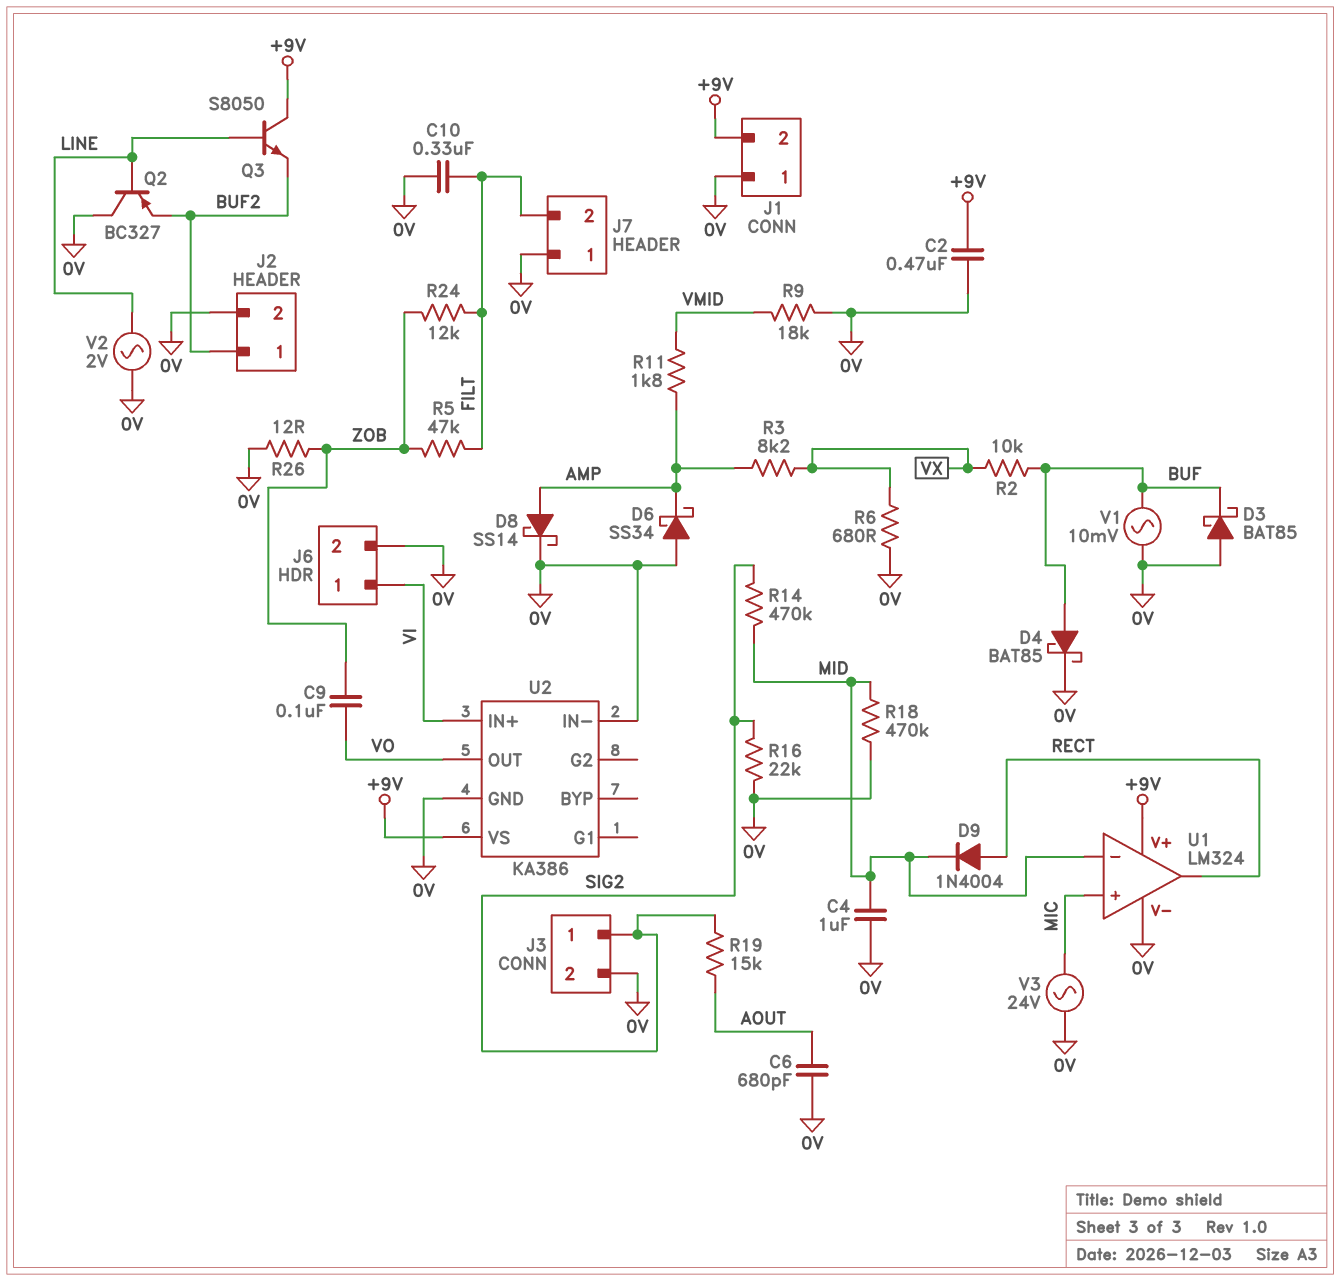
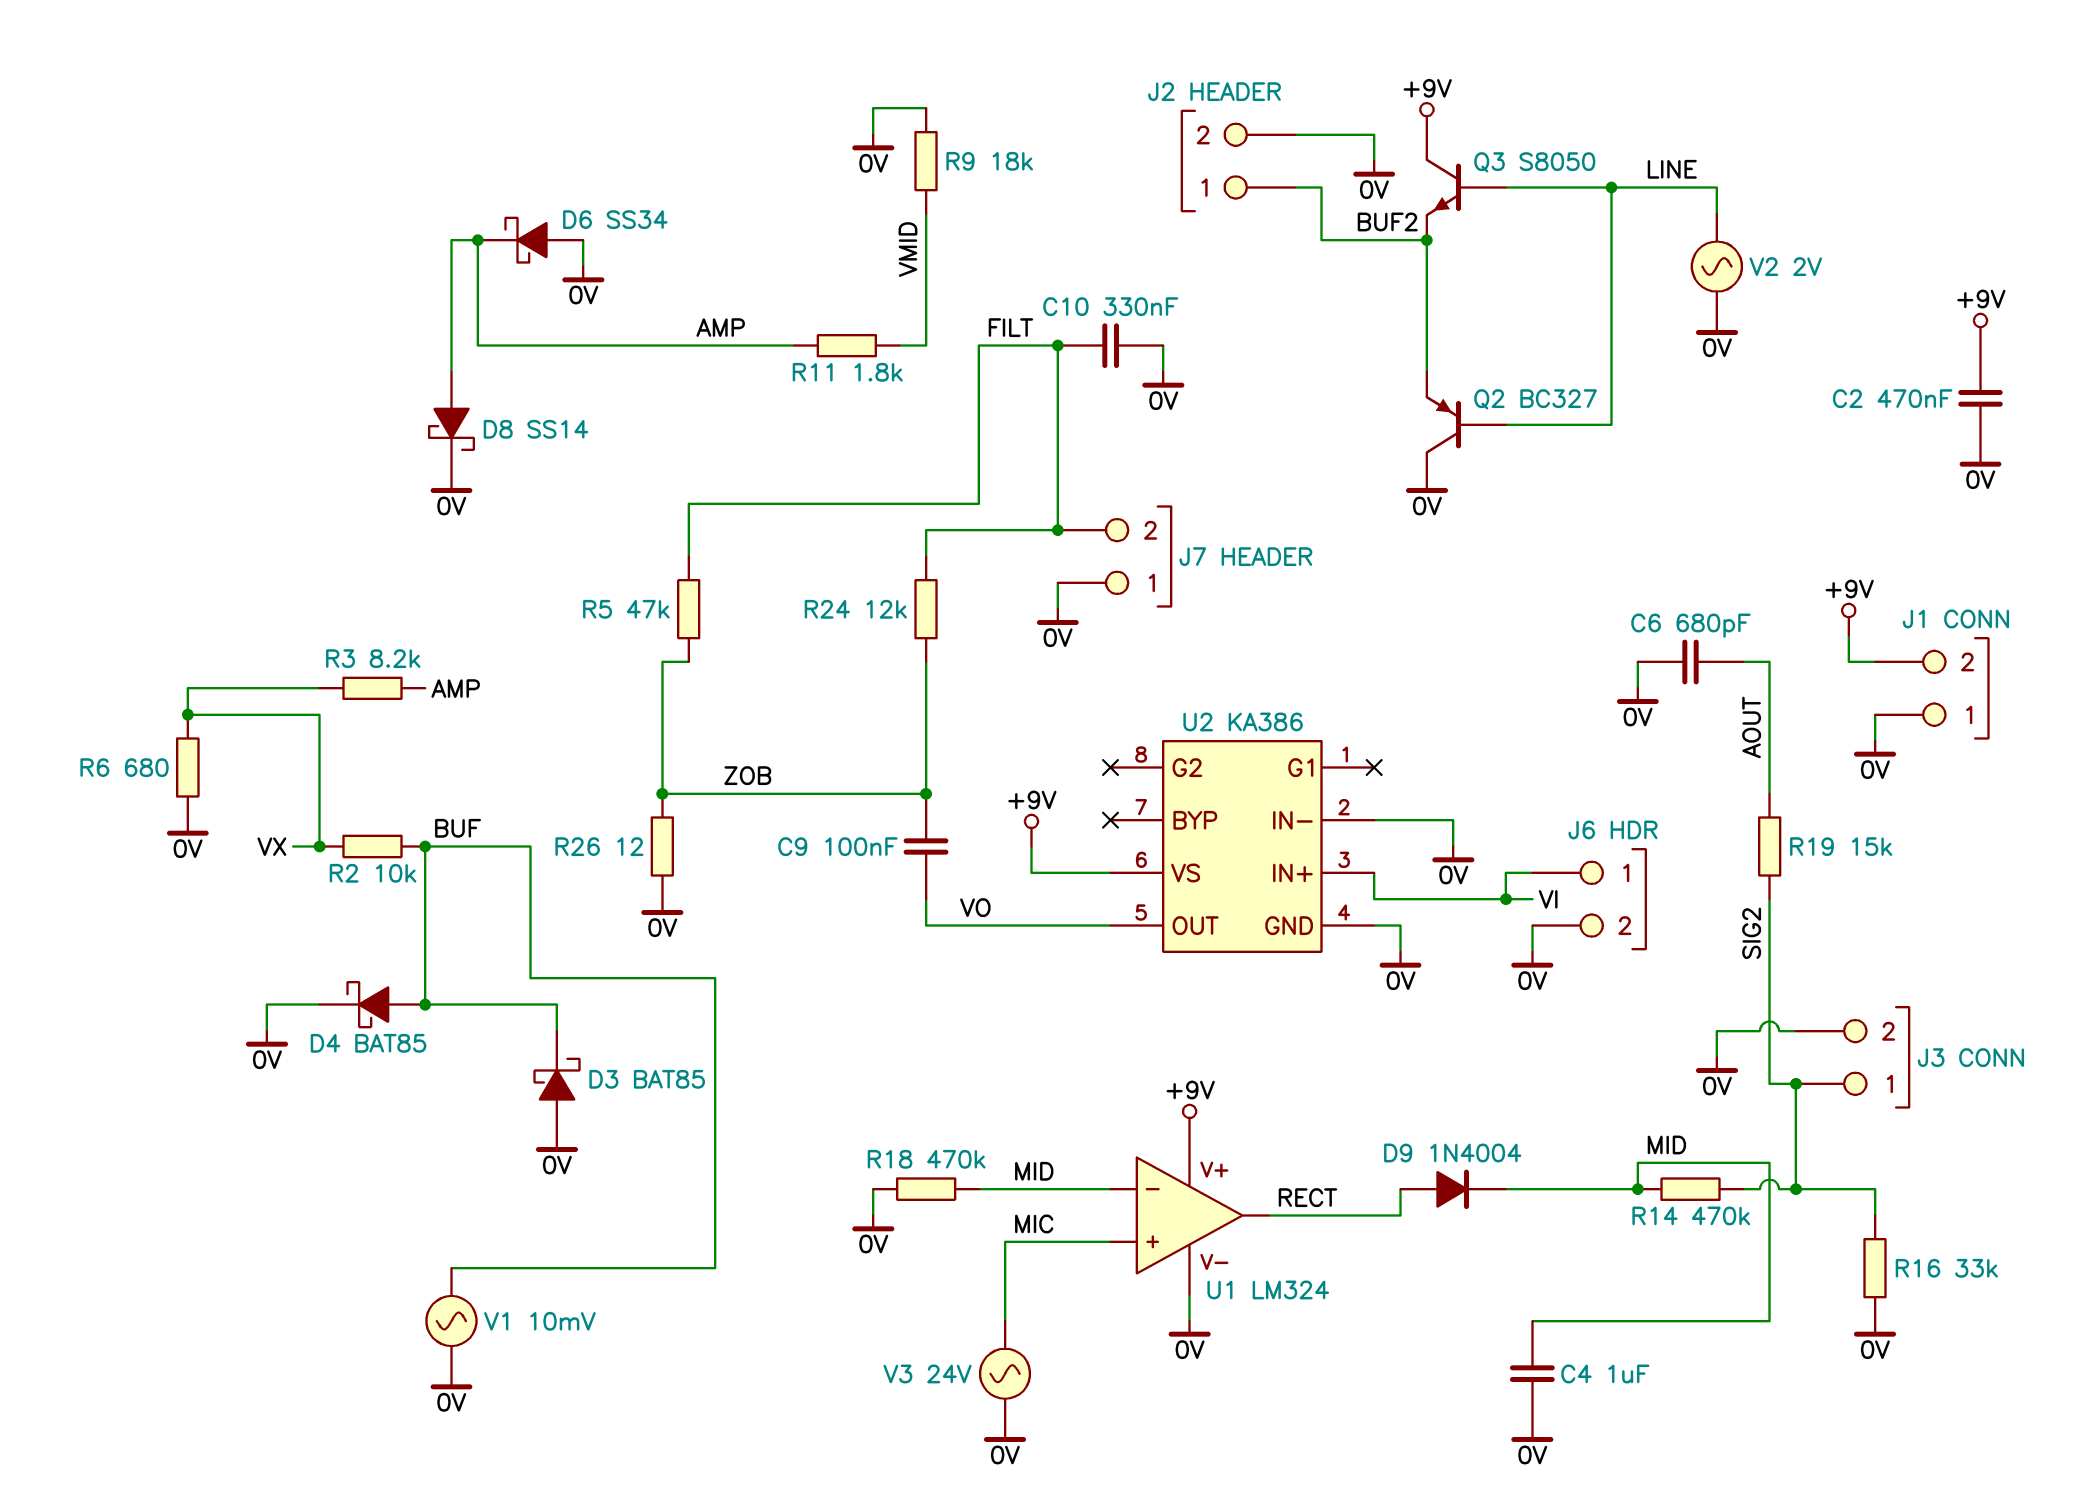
R16: 22k (0V, SIG2) -> 33k (0V, SIG2)

